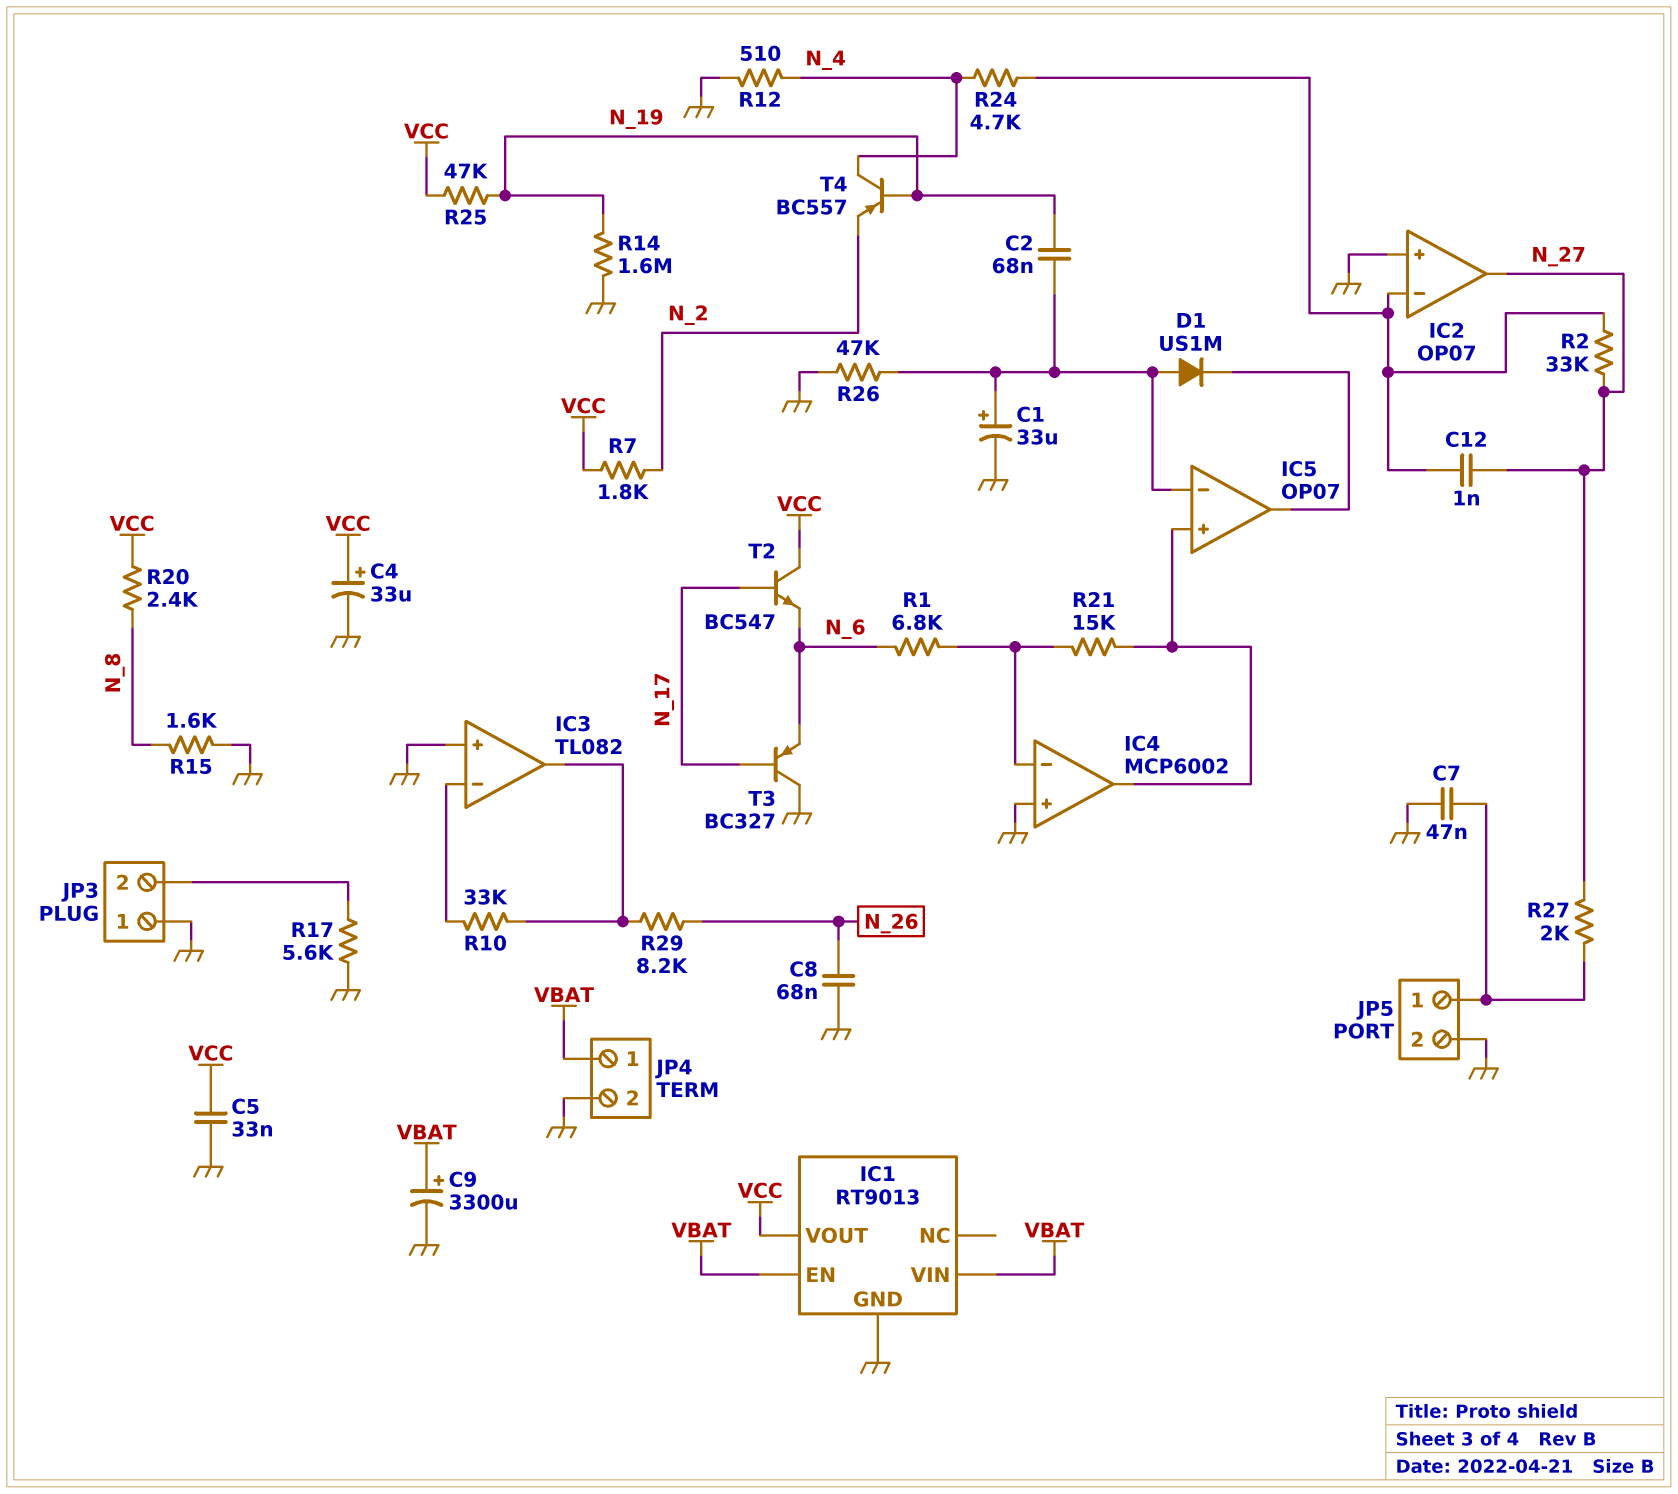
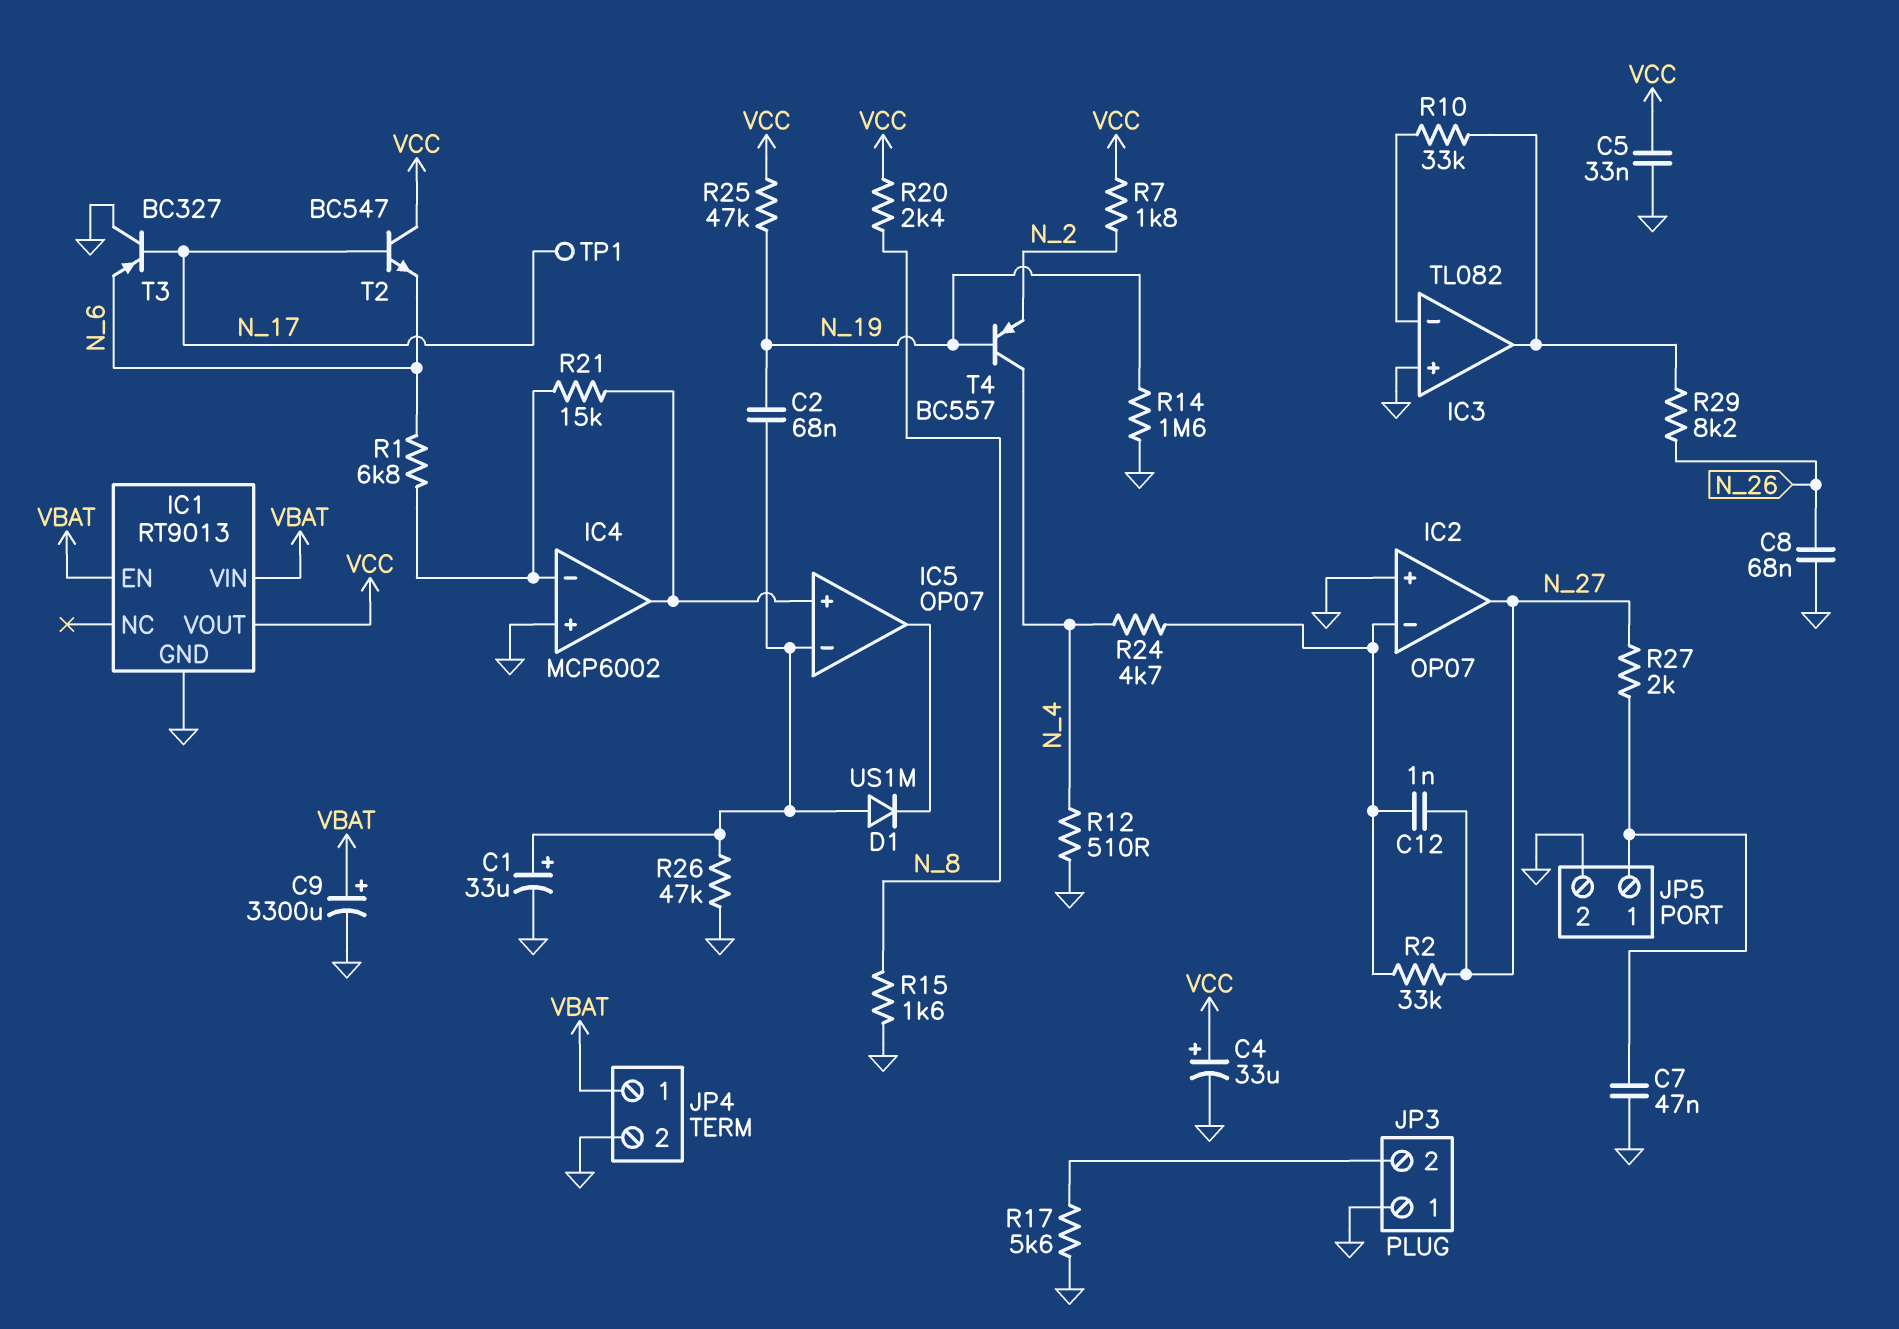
TP1: none -> test point (N_17)

